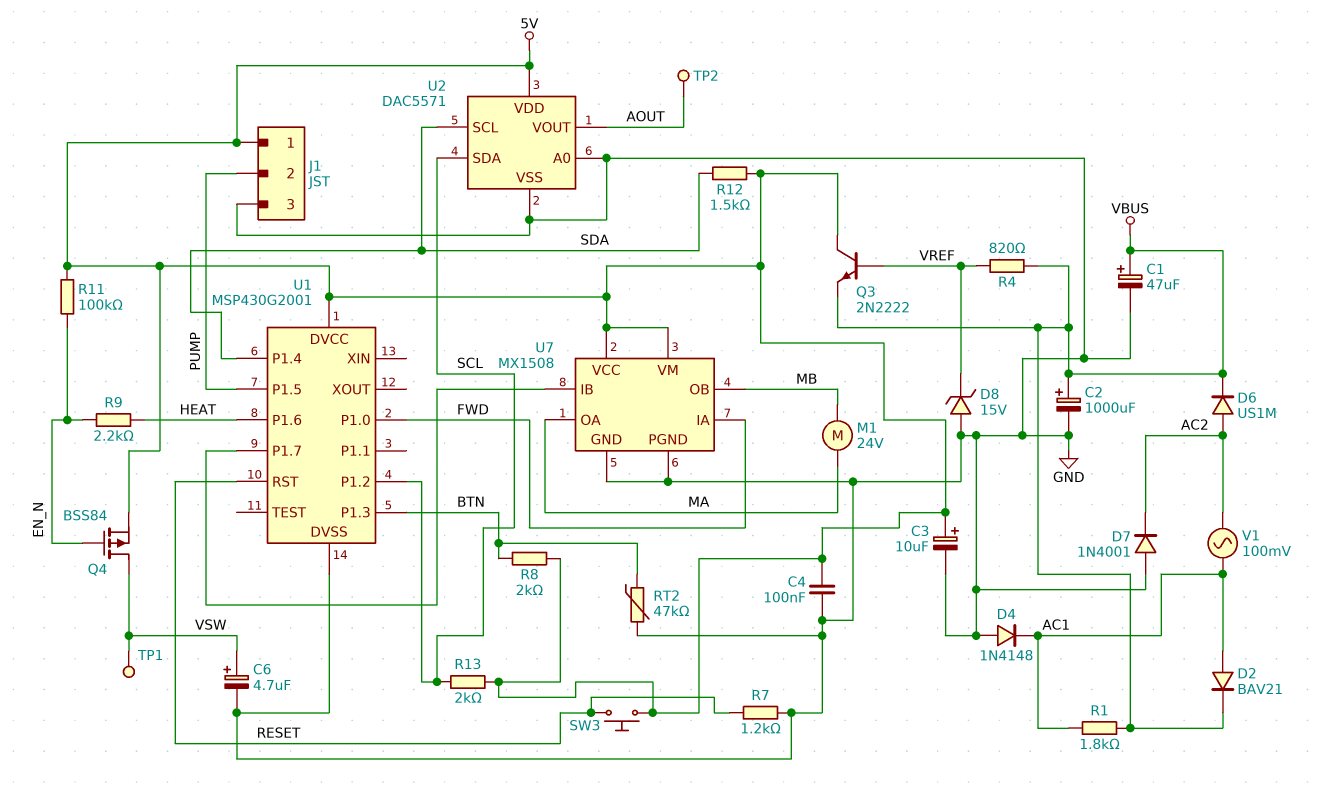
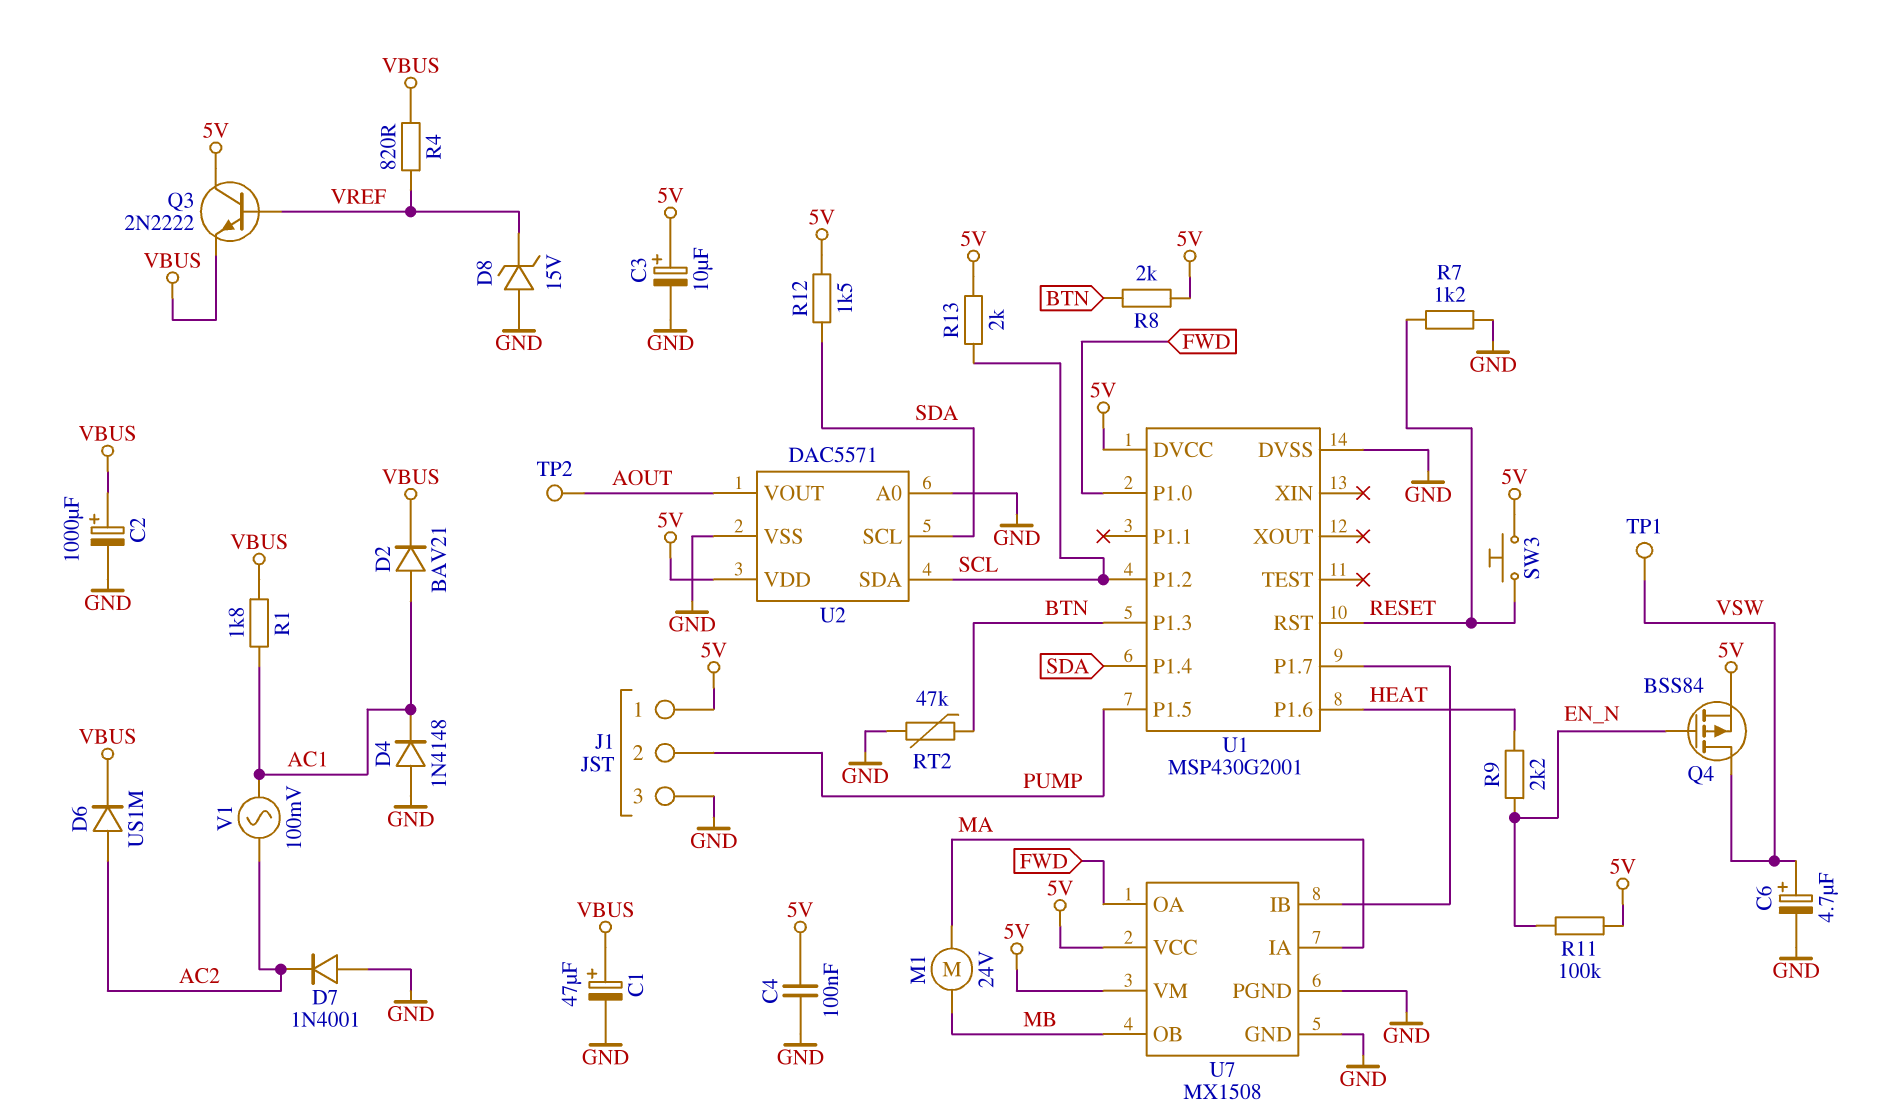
U7 pin IA: FWD -> MA
U7 pin OA: MA -> FWD

